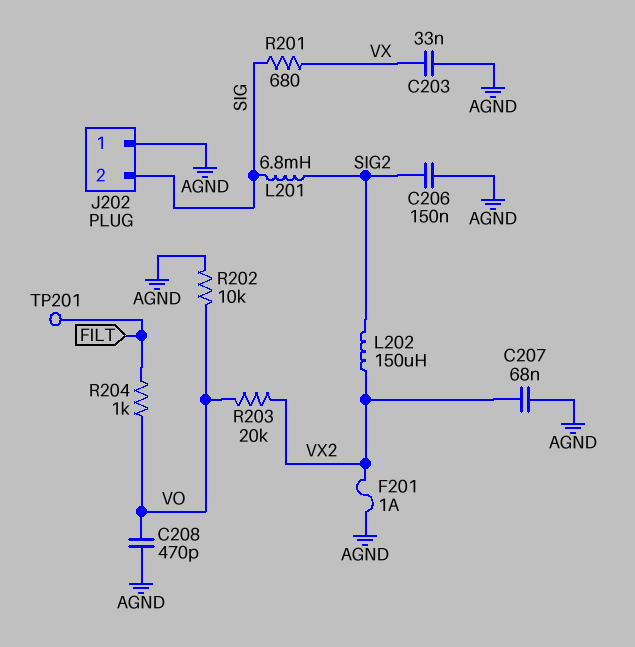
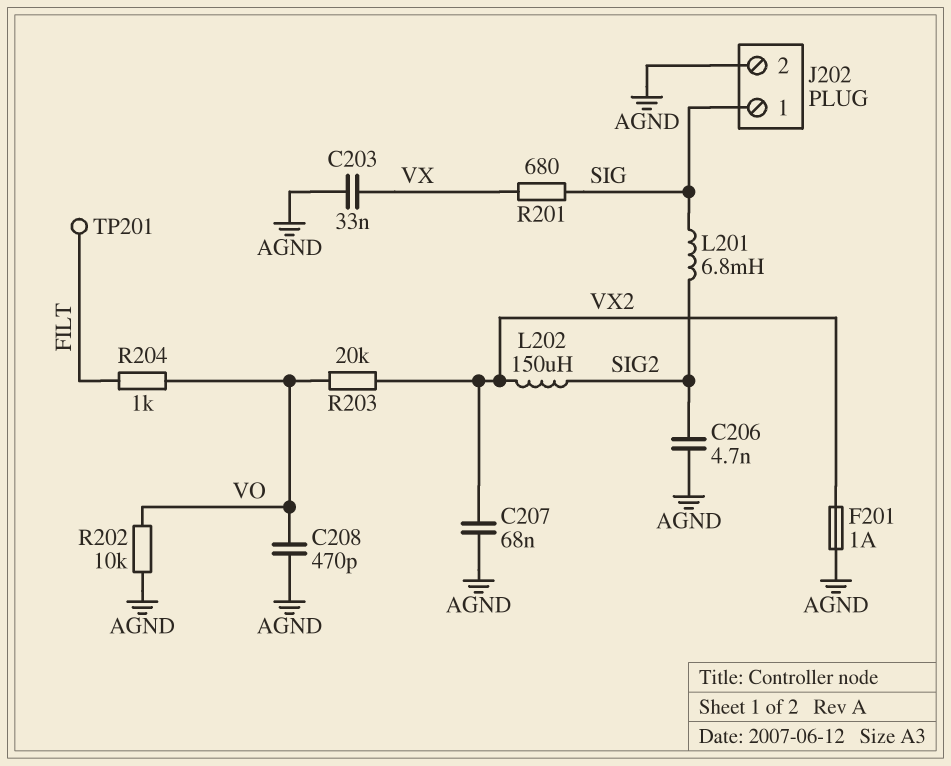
C206: 150nF (AGND, SIG2) -> 4.7nF (AGND, SIG2)
J202 pin 1: AGND -> SIG
J202 pin 2: SIG -> AGND

